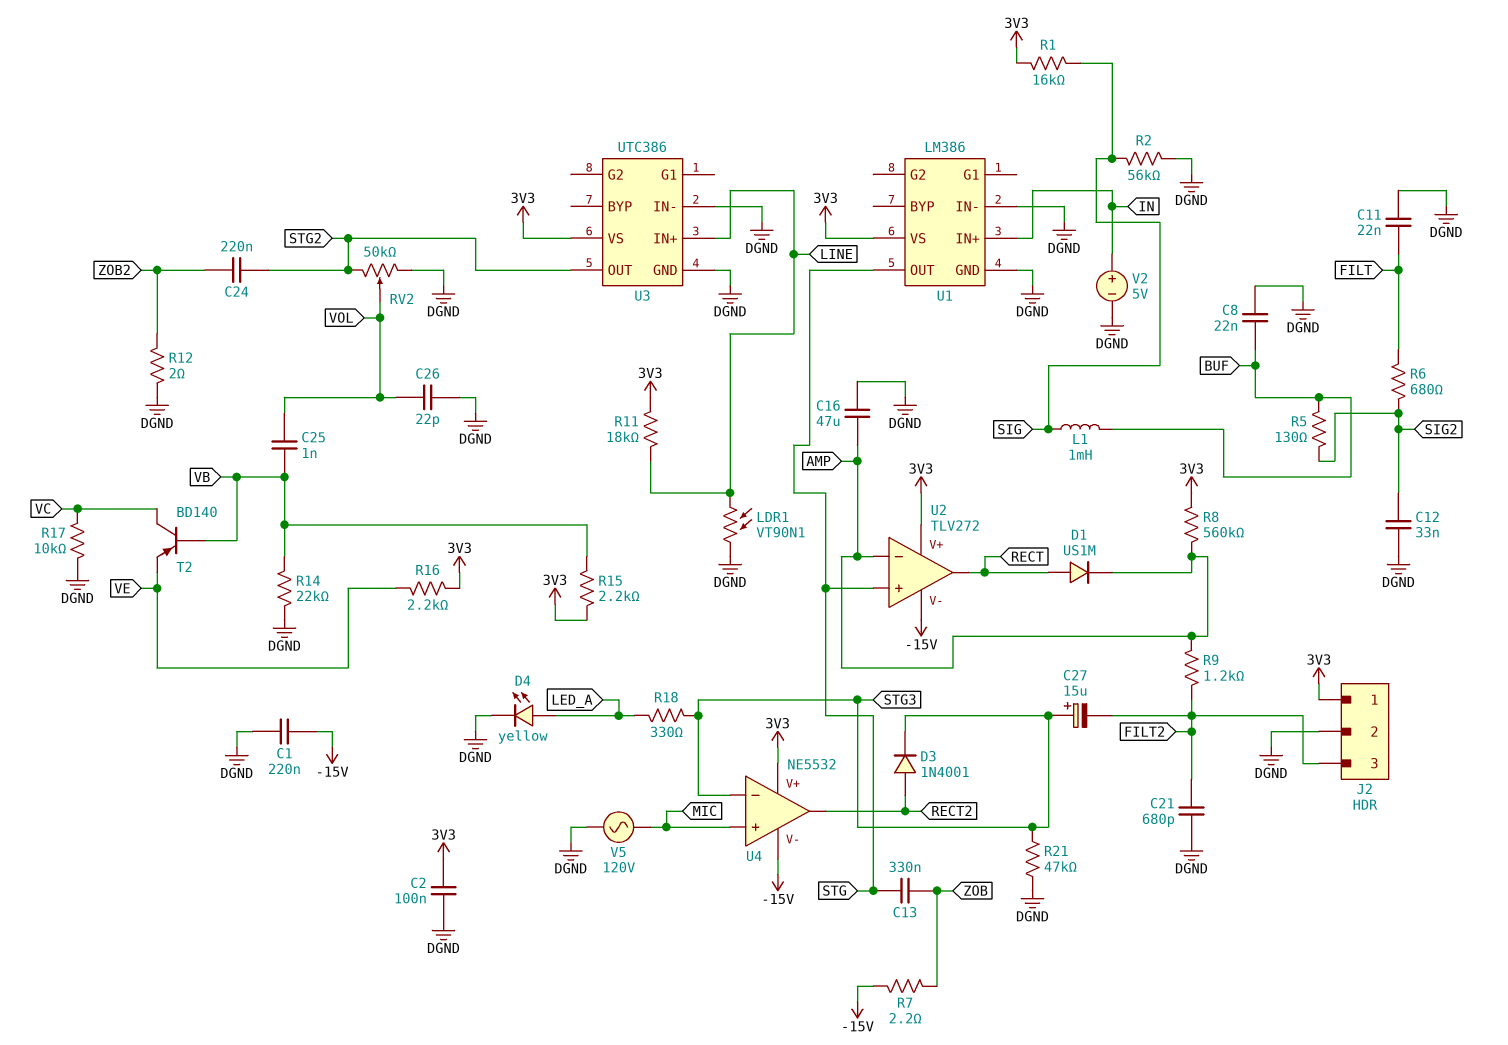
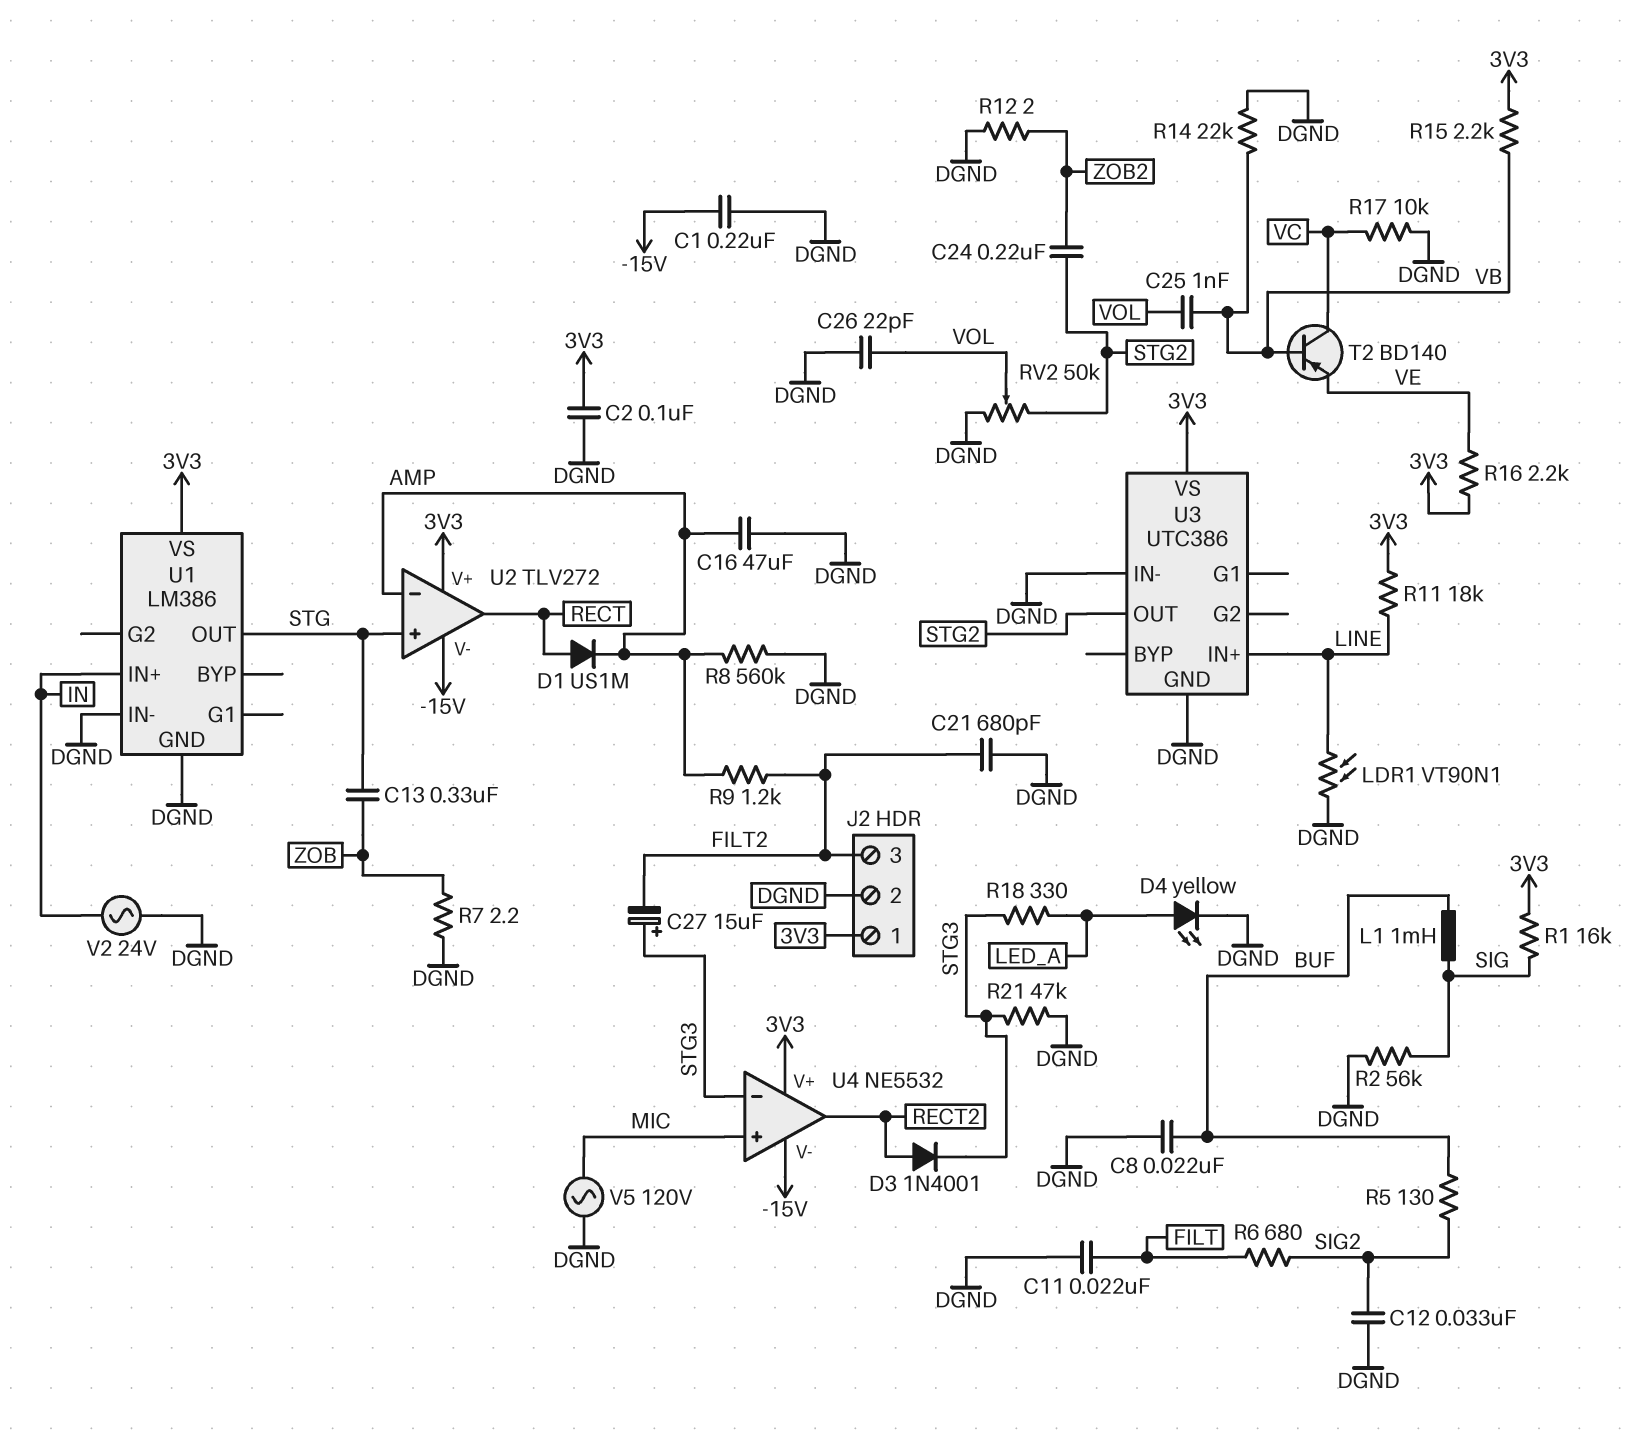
R7: 2.2 (-15V, ZOB) -> 2.2 (DGND, ZOB)
R8: 560k (3V3, AMP) -> 560k (AMP, DGND)
V2: 5V (plus IN, minus DGND) -> AC 24V (DGND, IN)

